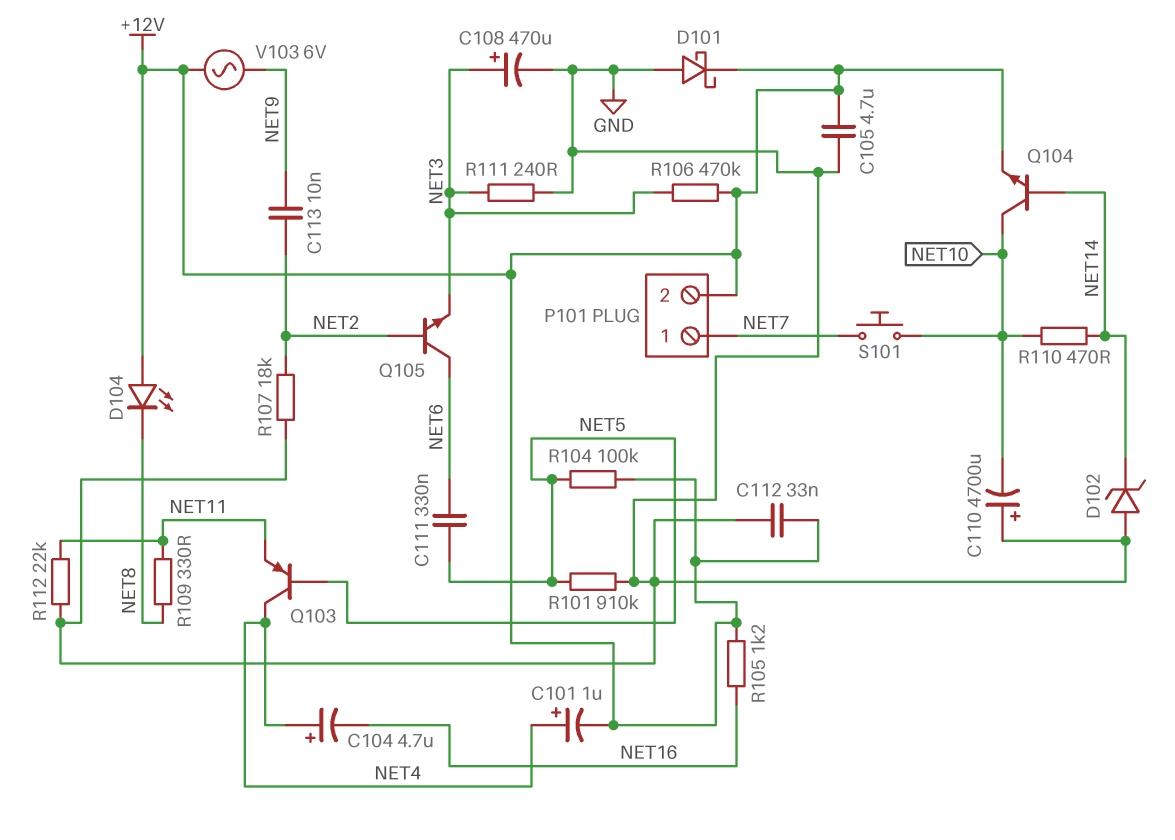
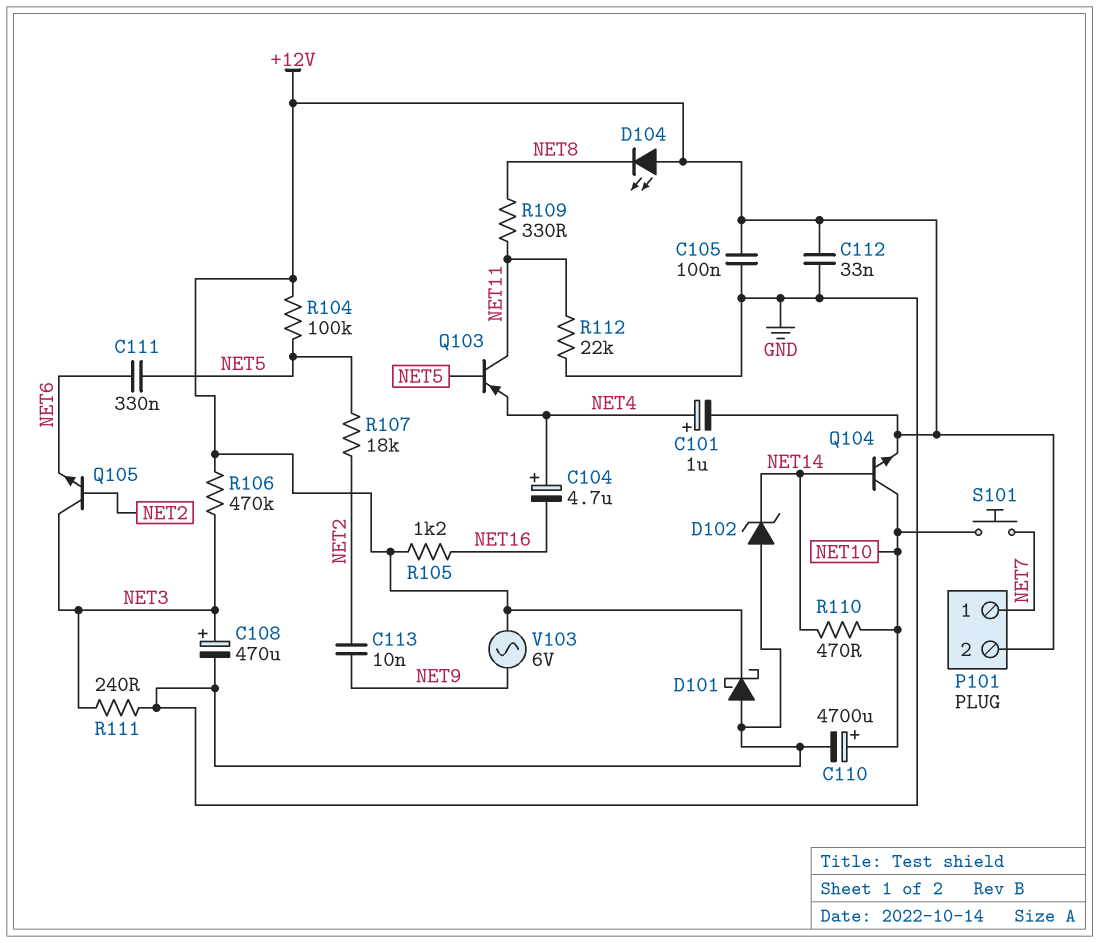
C105: 4.7uF (+12V, GND) -> 100nF (+12V, GND)
C110: 4700uF (plus GND, minus NET10) -> 4700uF (plus NET10, minus GND)
Q103: PNP (B NET5, C NET4, E NET11) -> PNP (B NET5, C NET11, E NET4)
Q105: NPN (B NET2, C NET6, E NET3) -> NPN (B NET2, C NET3, E NET6)
R101: 910k (GND, NET5) -> none
R107: 18k (GND, NET2) -> 18k (NET2, NET5)

